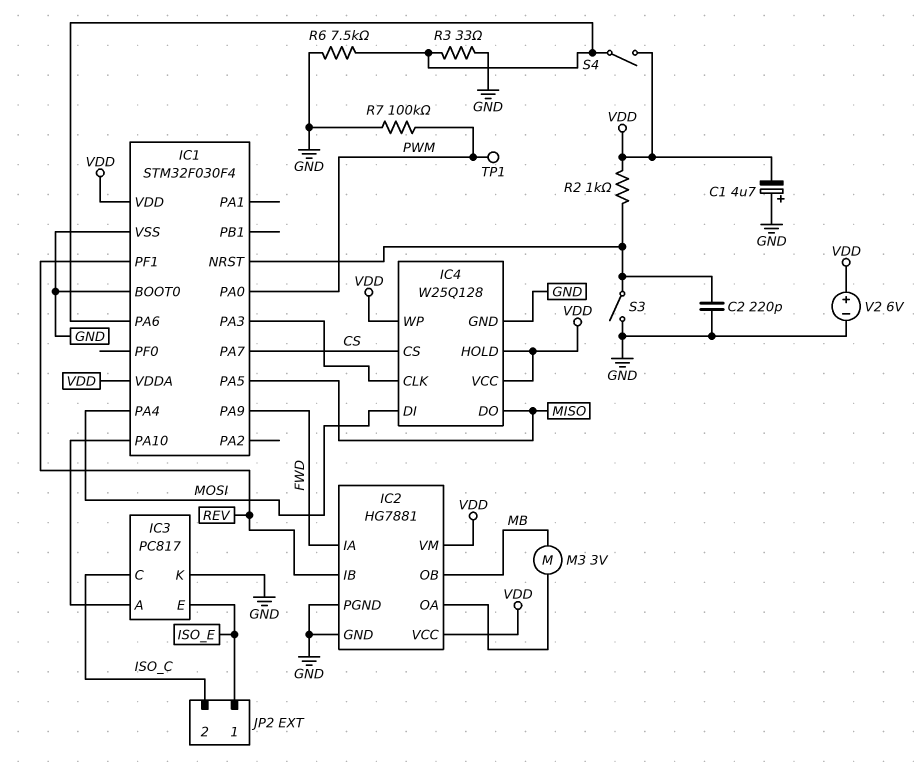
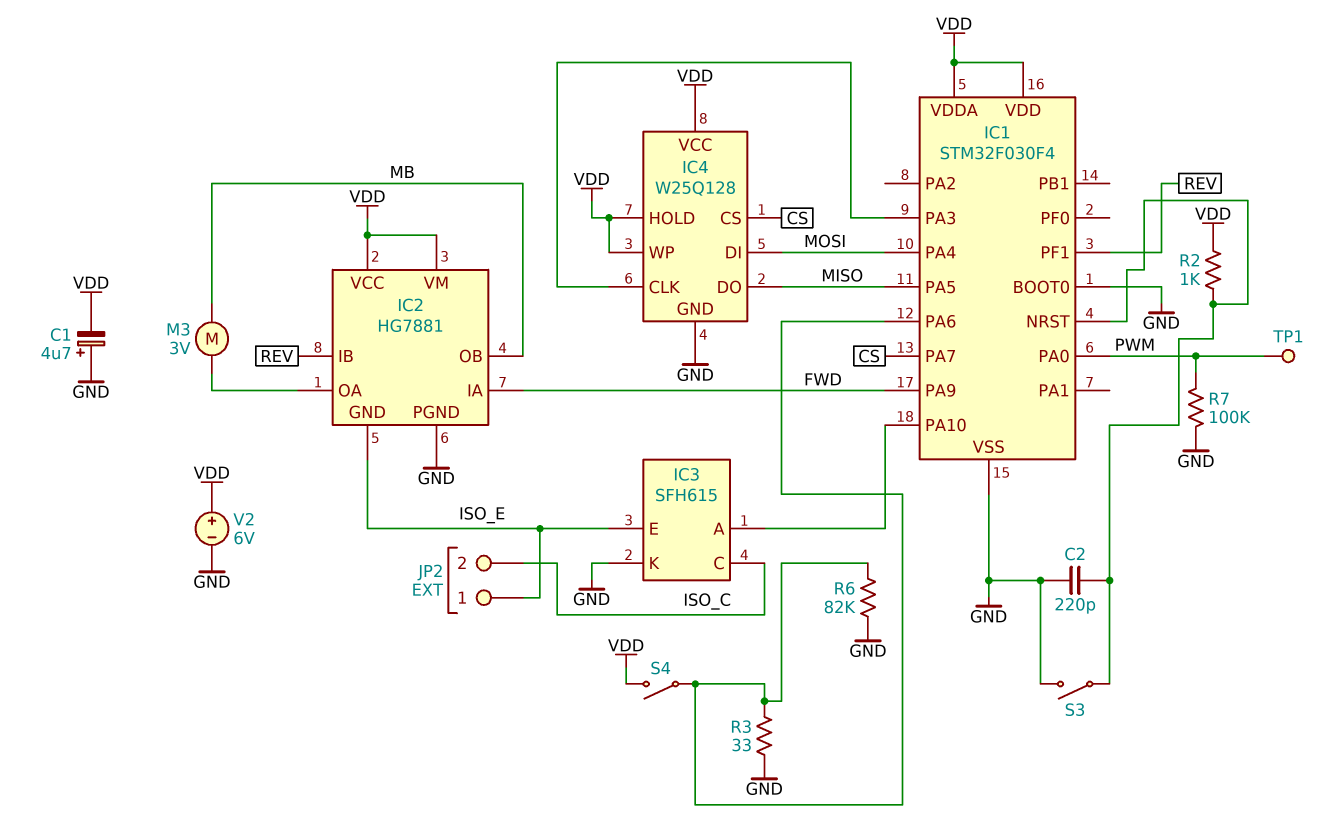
IC2 pin GND: GND -> ISO_E
IC3: PC817 -> SFH615
R6: 7.5k (GND, IC1/PA6) -> 82k (GND, IC1/PA6)

